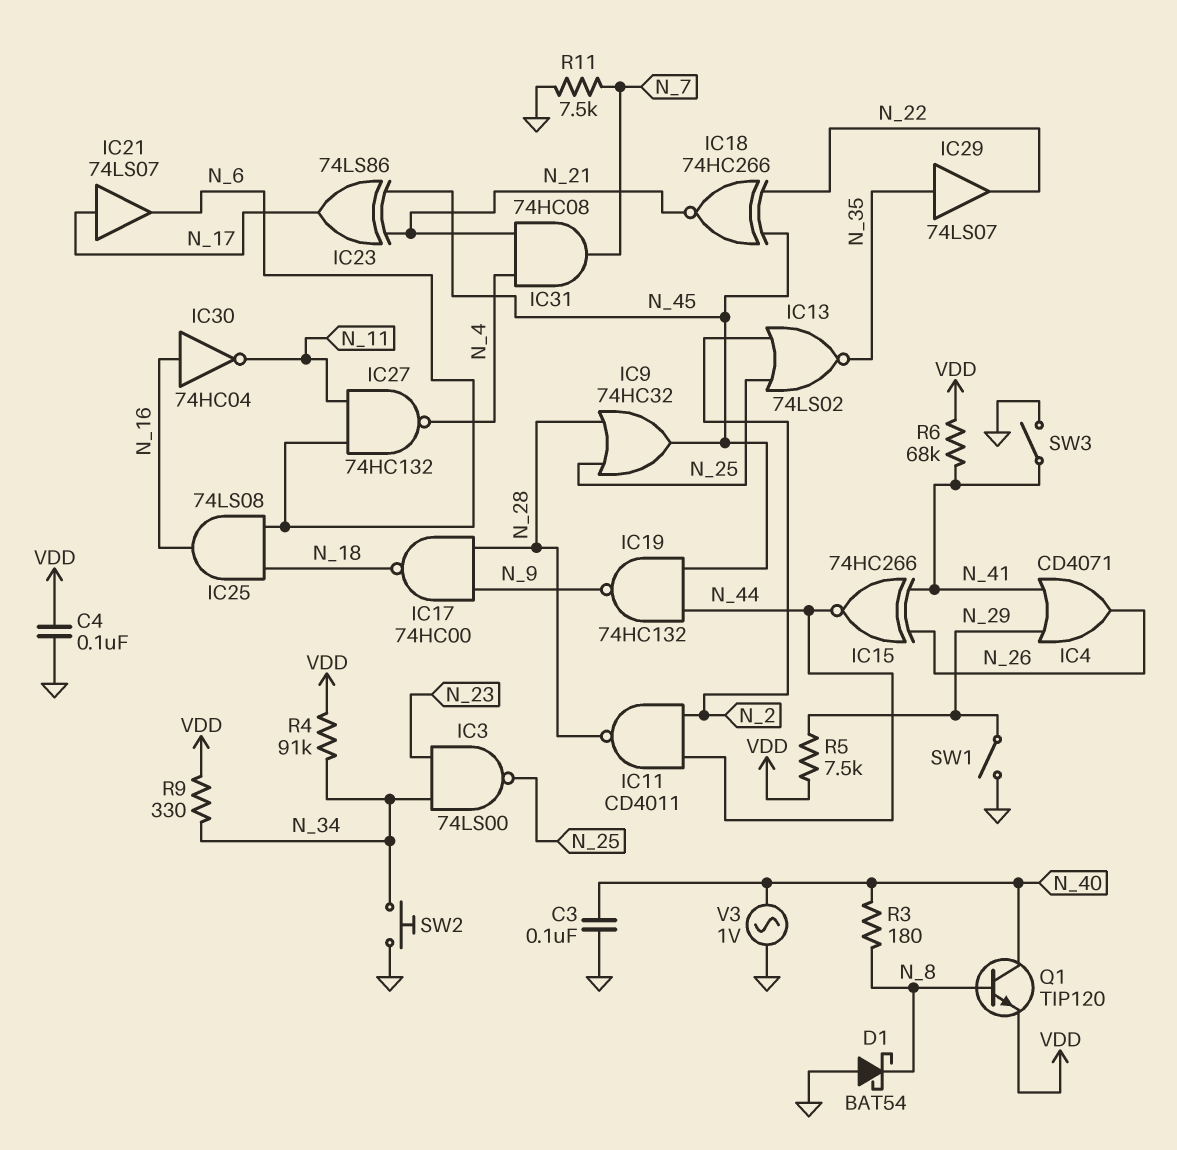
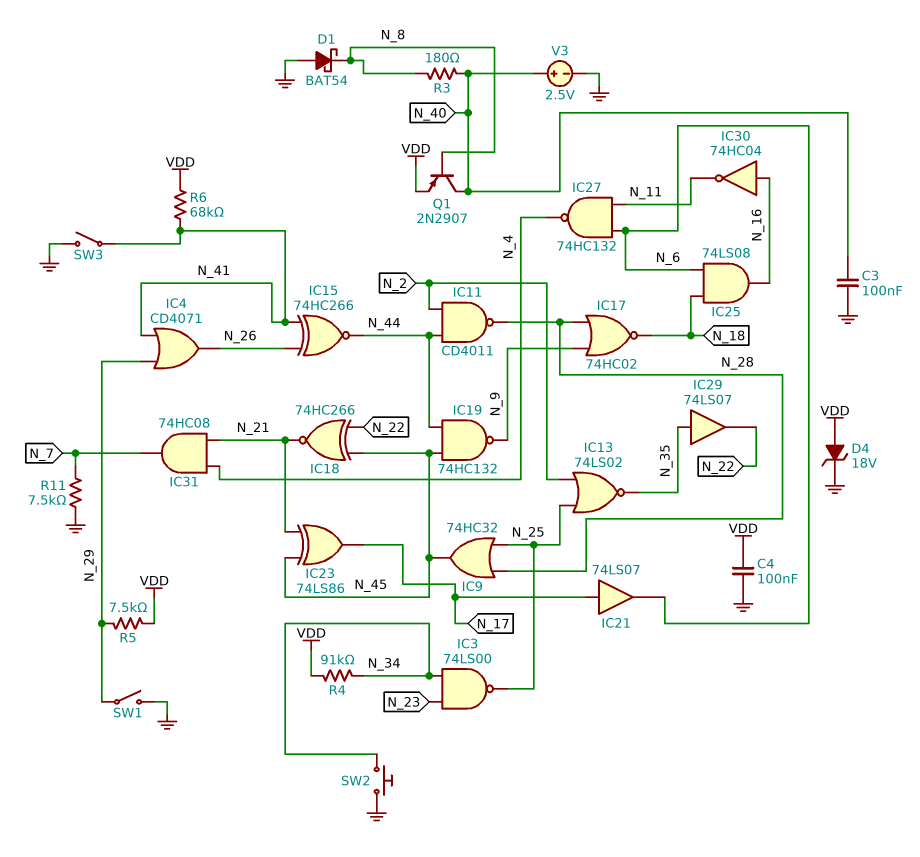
D4: none -> zener 18V (A VDD, K GND)
IC17: NAND 74HC00 (in N_9, in N_28, out N_18) -> NOR 74HC02 (in N_9, in N_28, out N_18)
Q1: NPN TIP120 (B N_8, C N_40, E VDD) -> PNP 2N2907 (B N_8, C N_40, E VDD)
R9: 330 (N_34, VDD) -> none
V3: AC 1V (GND, N_40) -> 2.5V (plus N_40, minus GND)

